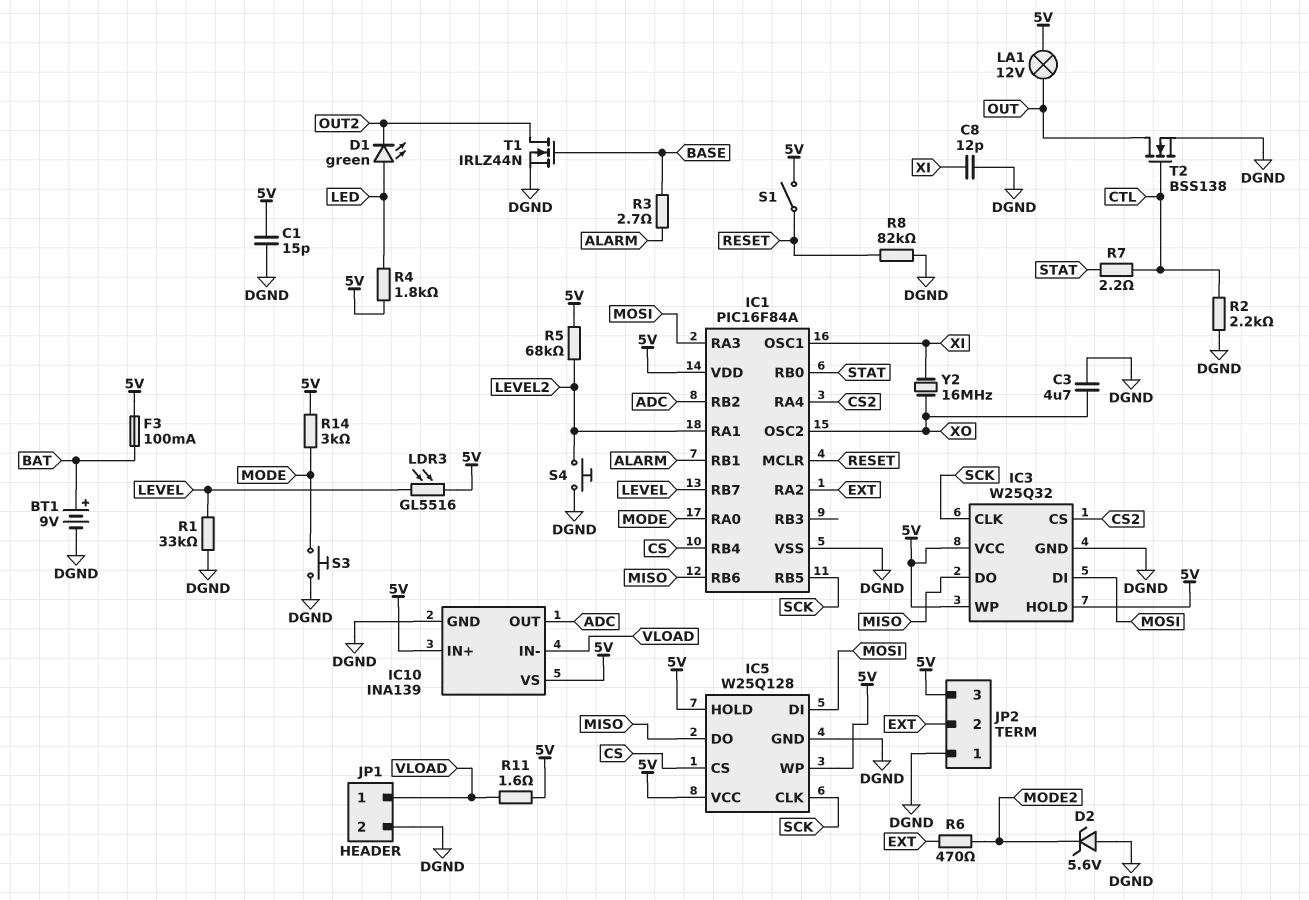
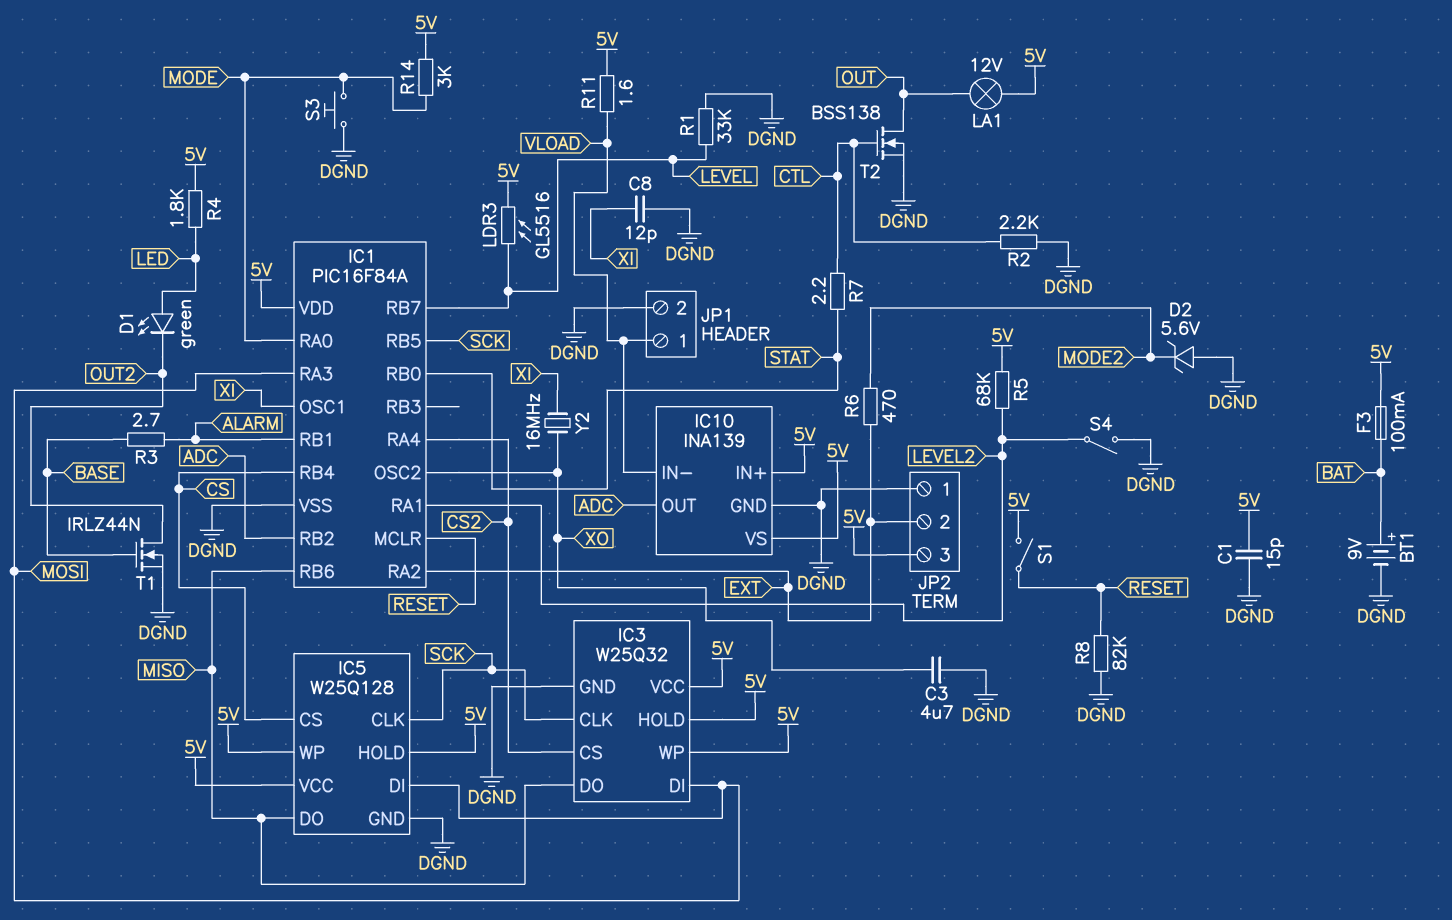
S4: button (DGND, LEVEL2) -> switch (DGND, LEVEL2)

